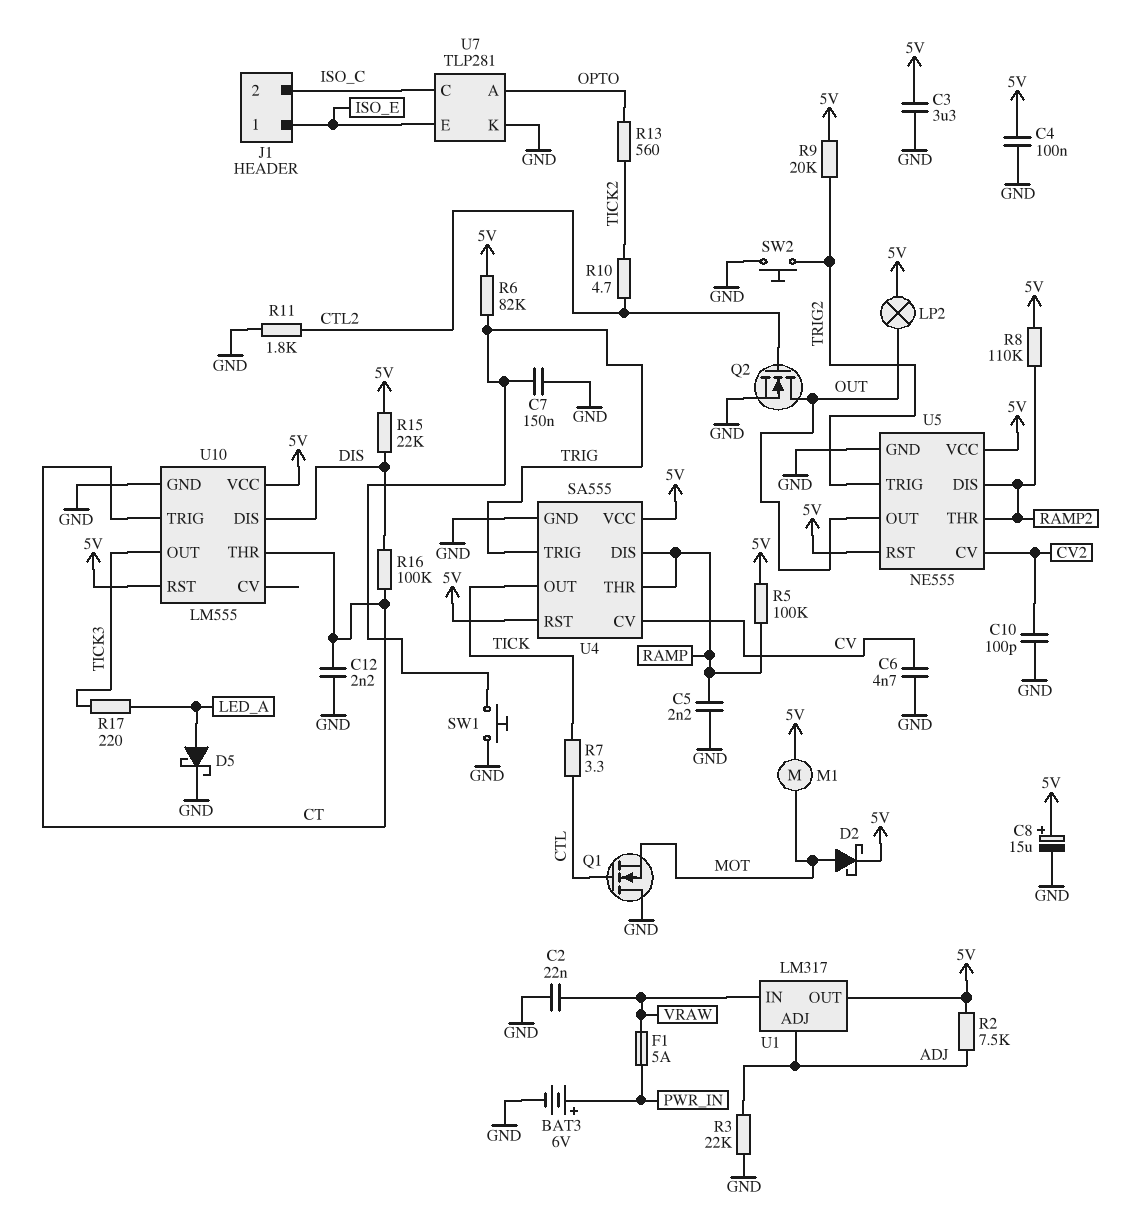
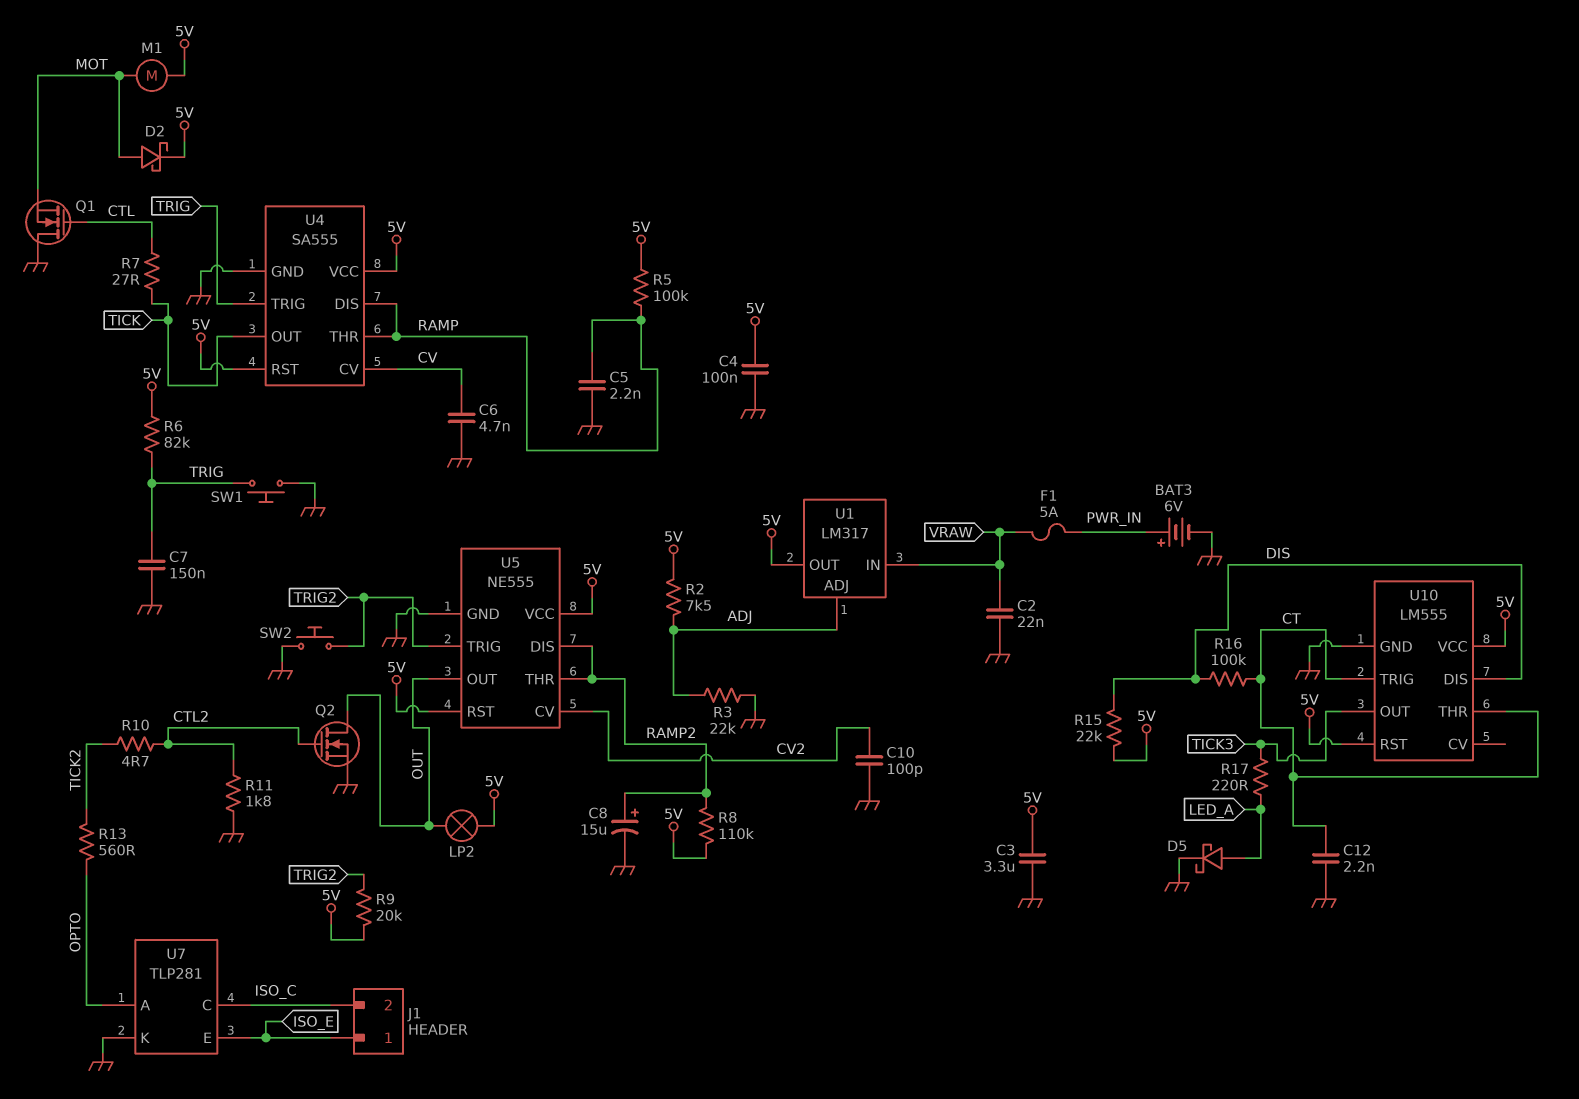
C8: 15uF (plus 5V, minus GND) -> 15uF (plus RAMP2, minus GND)
R7: 3.3 (CTL, TICK) -> 27 (CTL, TICK)

